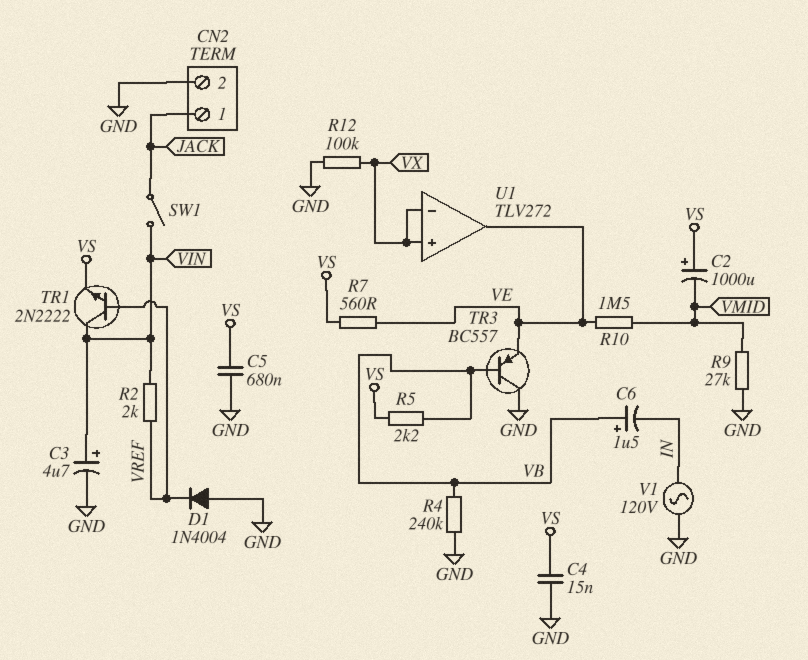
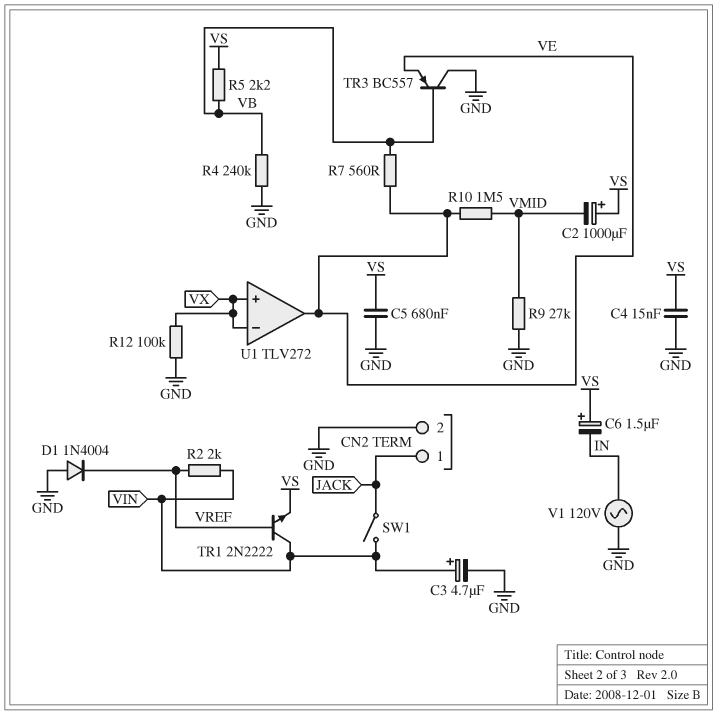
C6: 1.5uF (plus VB, minus IN) -> 1.5uF (plus VS, minus IN)
R7: 560 (VE, VS) -> 560 (VB, VE)

